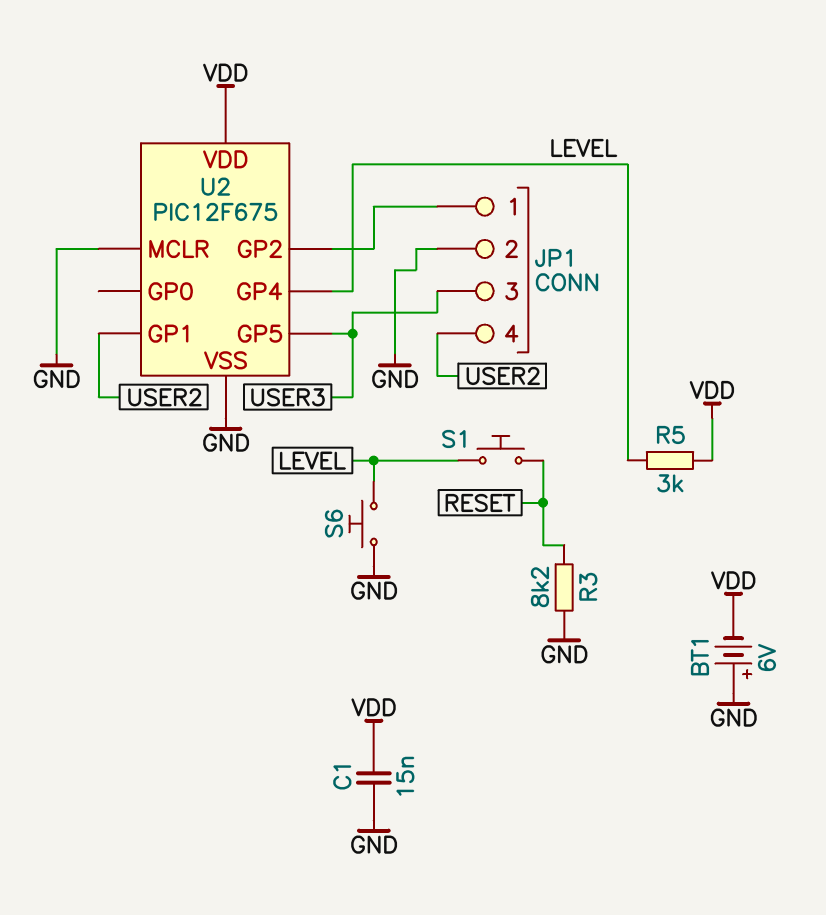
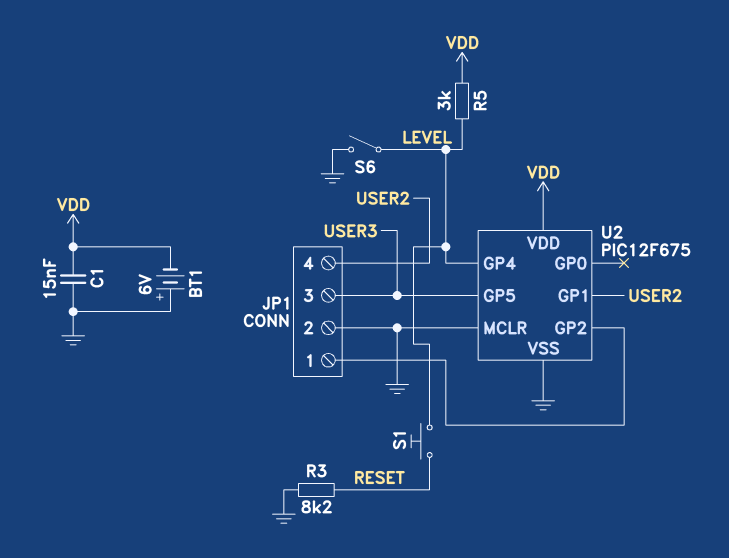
S6: button (GND, LEVEL) -> switch (GND, LEVEL)

